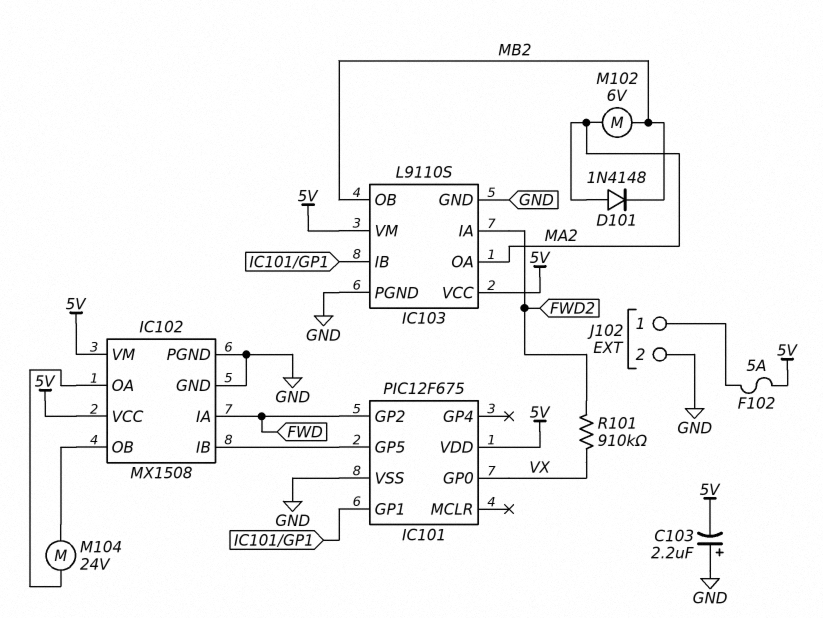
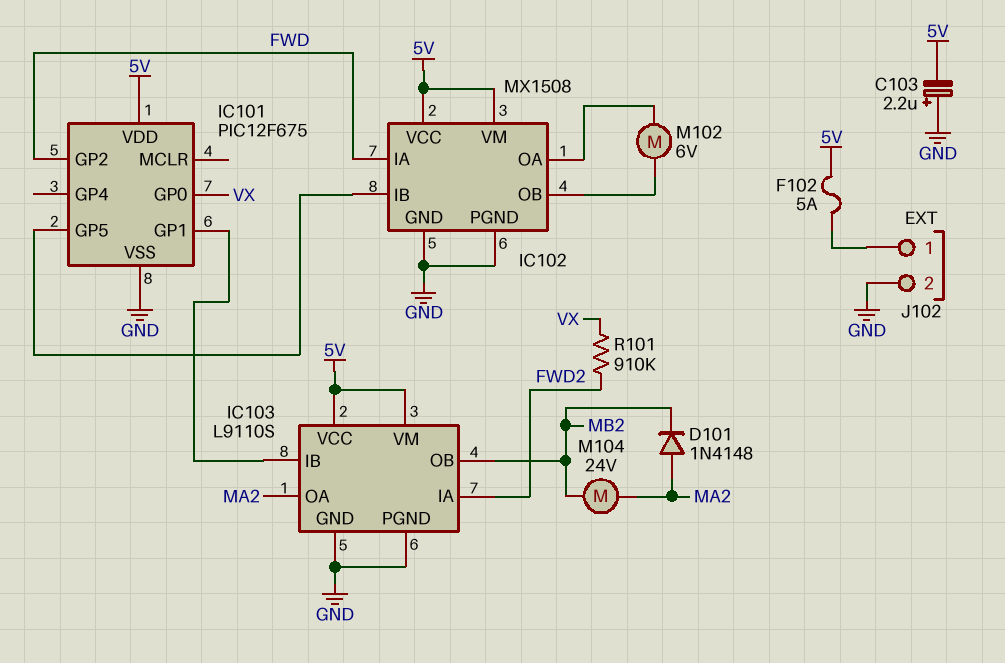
M102: motor 6V (MA2, MB2) -> motor 6V (IC102/OA, IC102/OB)
M104: motor 24V (IC102/OA, IC102/OB) -> motor 24V (MA2, MB2)

